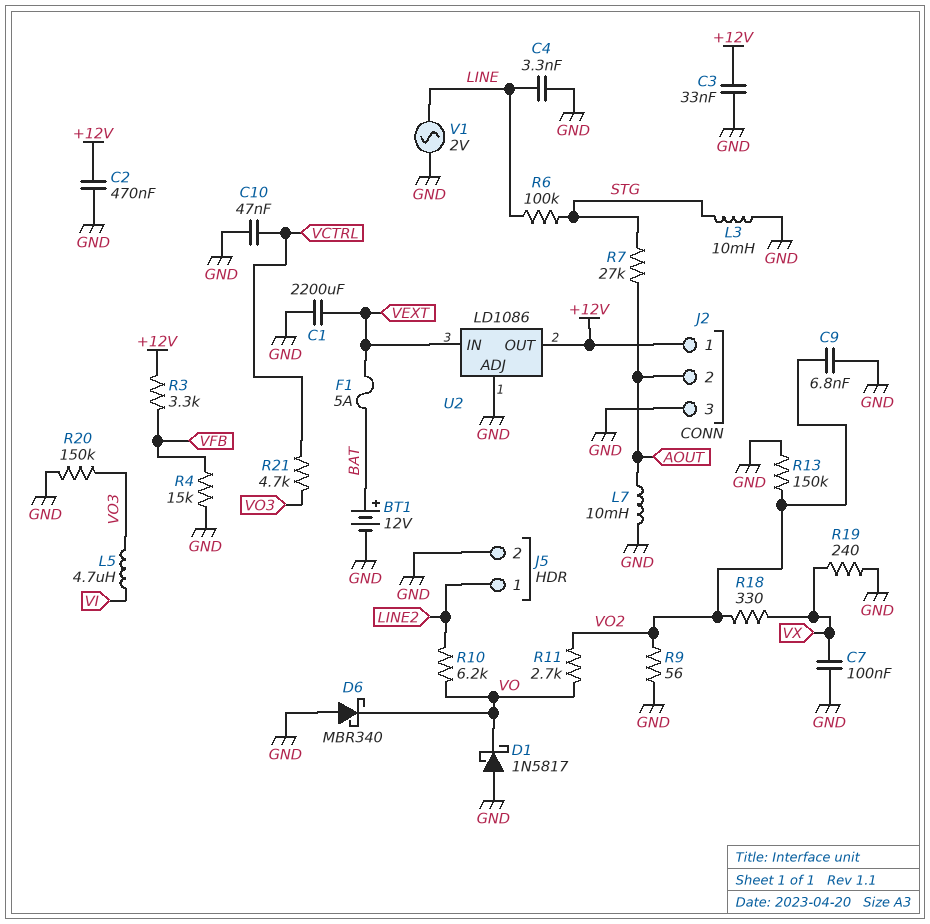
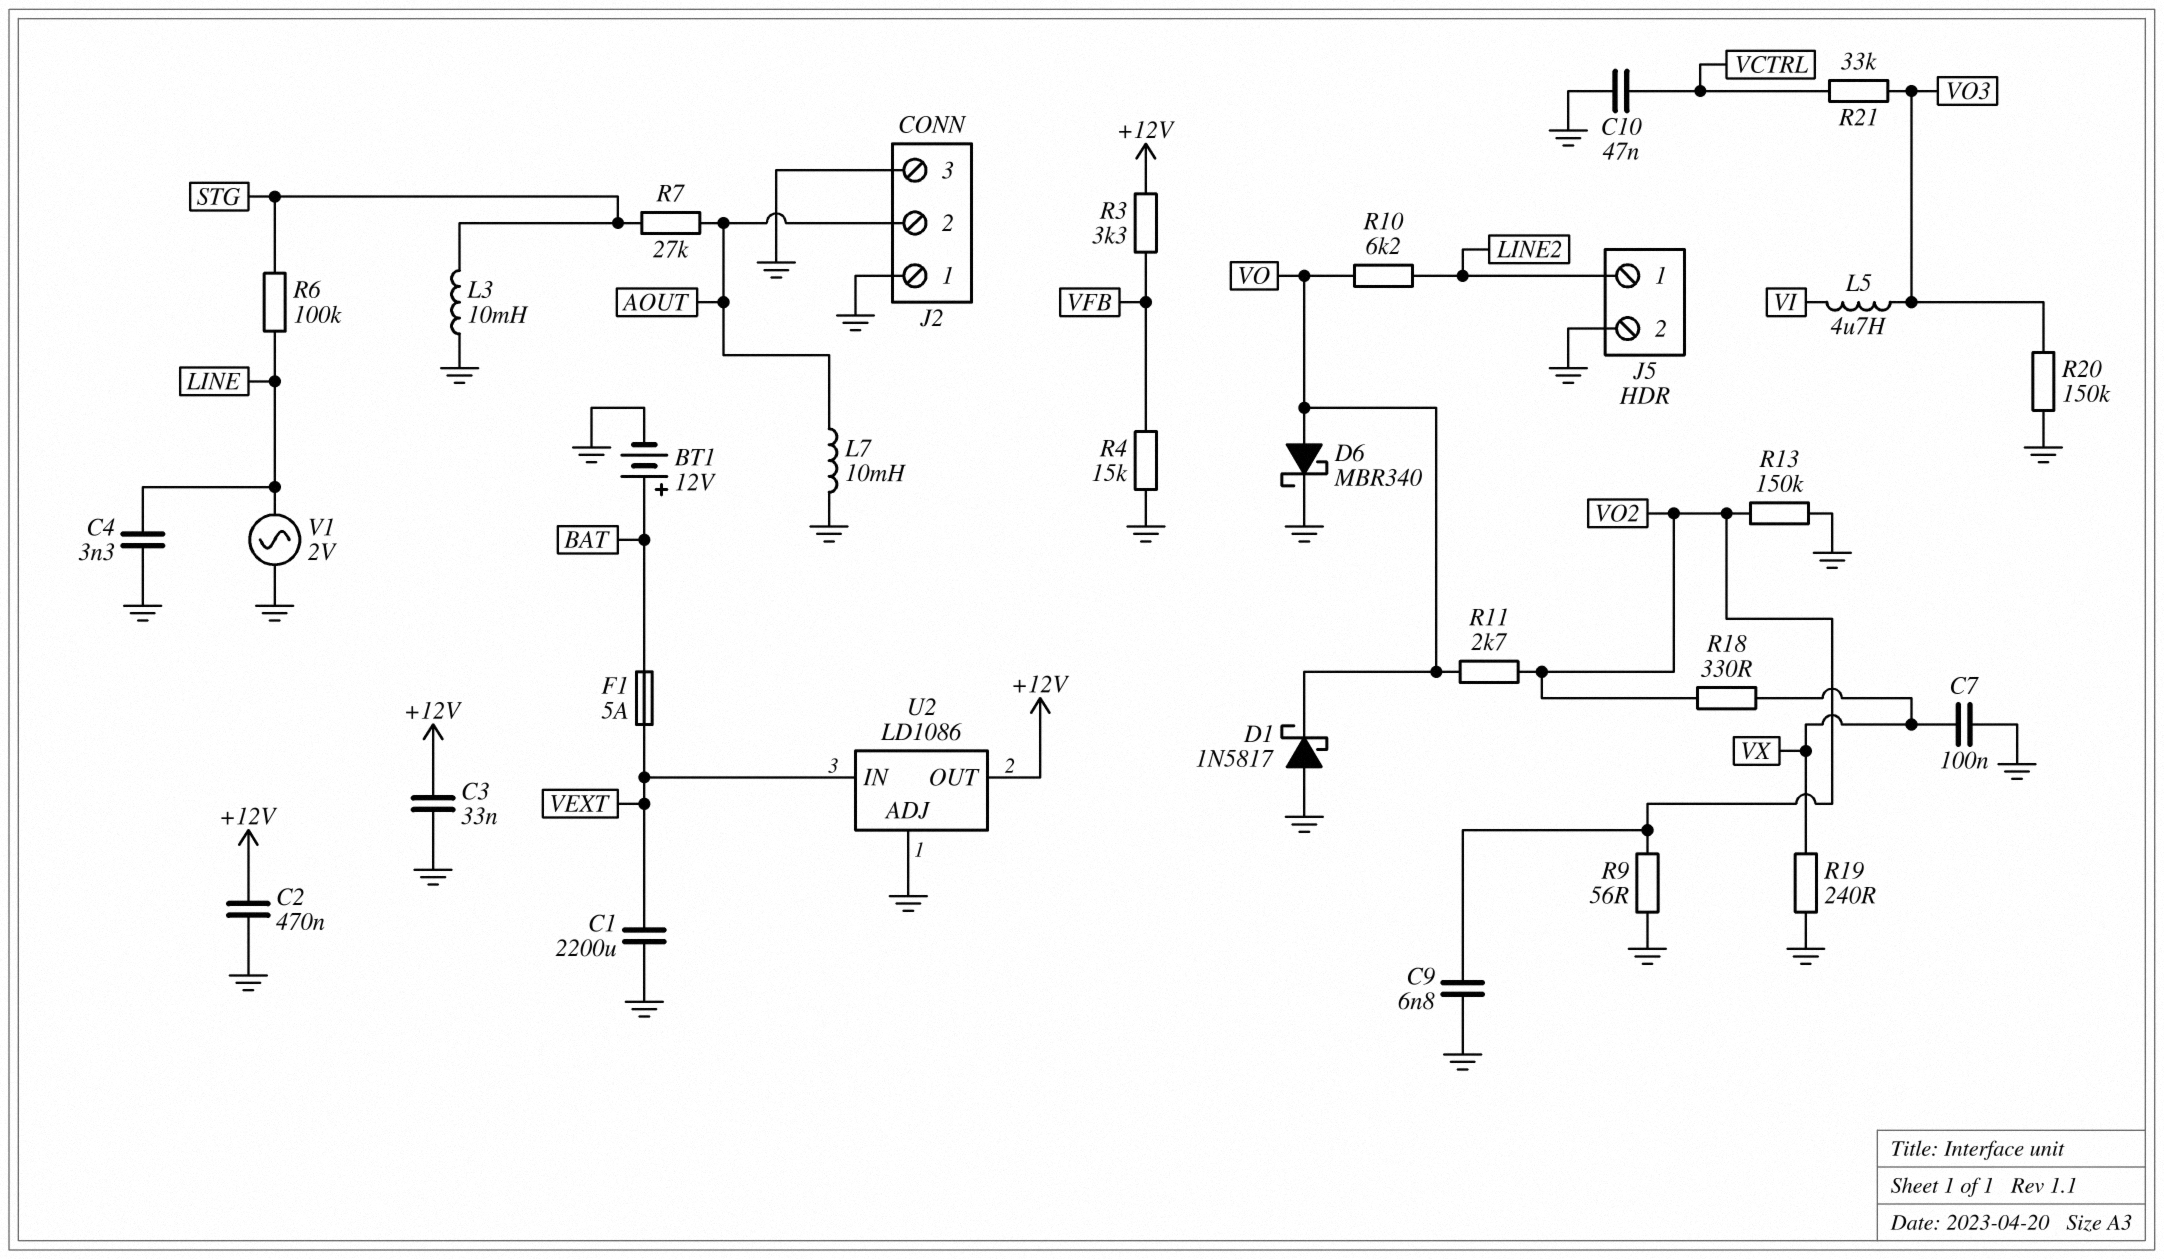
D6: schottky MBR340 (A GND, K VO) -> schottky MBR340 (A VO, K GND)
J2 pin 1: +12V -> GND
R21: 4.7k (VCTRL, VO3) -> 33k (VCTRL, VO3)

